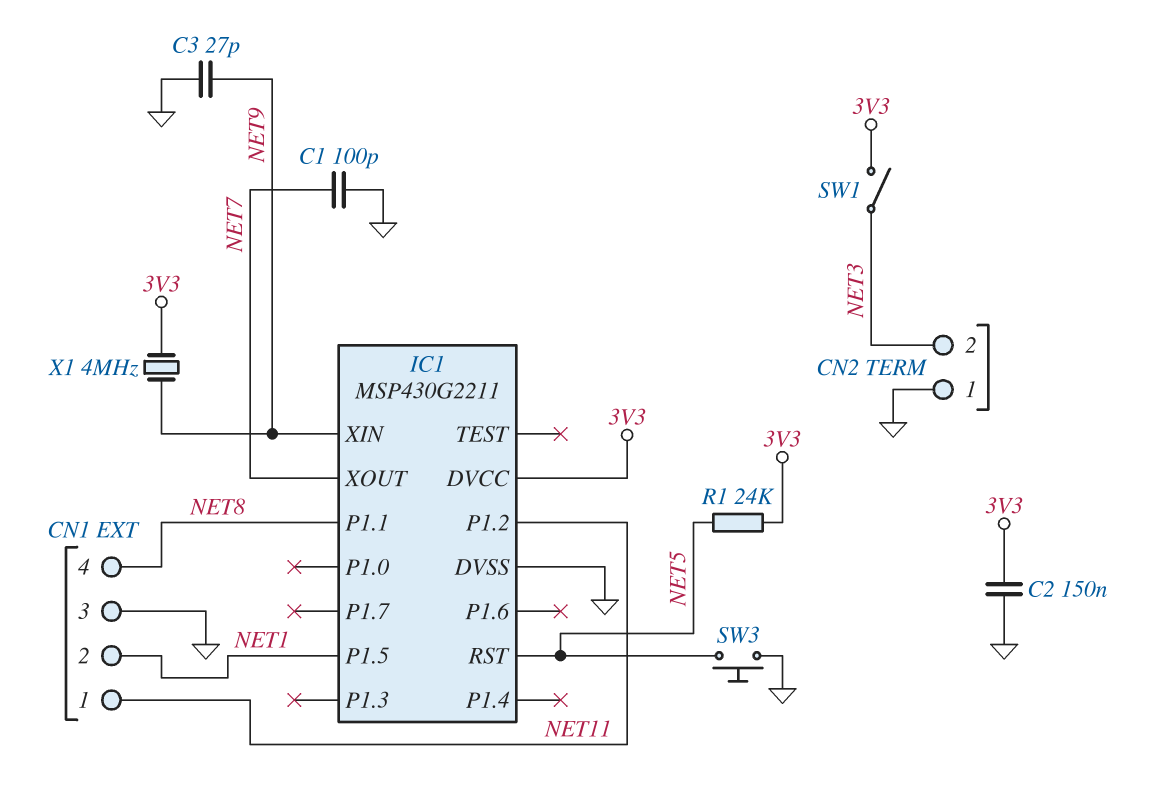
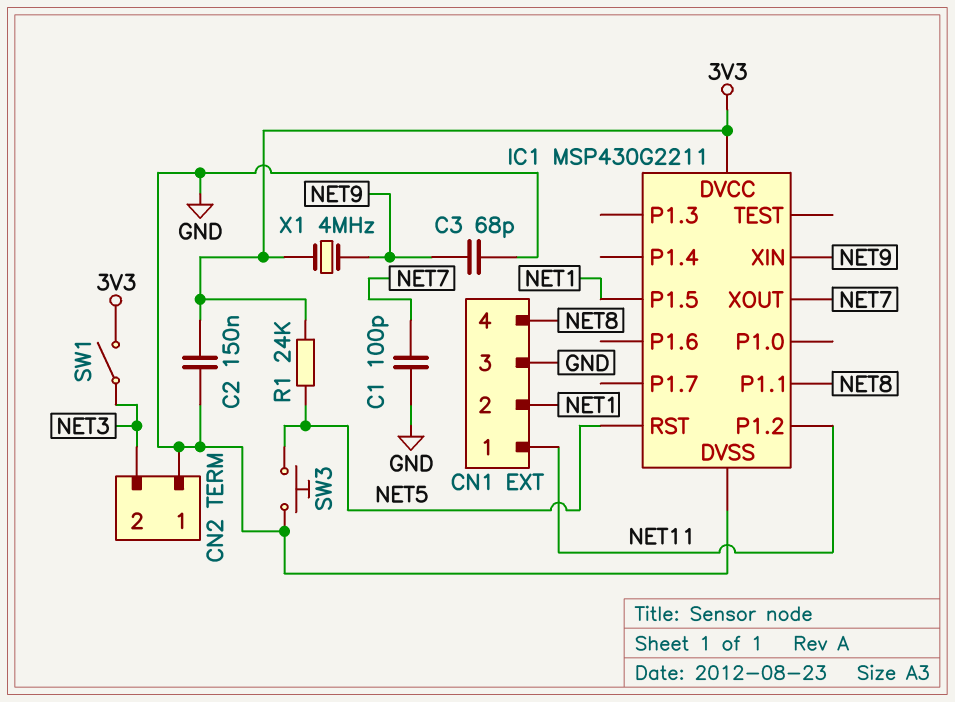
C3: 27pF (GND, NET9) -> 68pF (GND, NET9)

